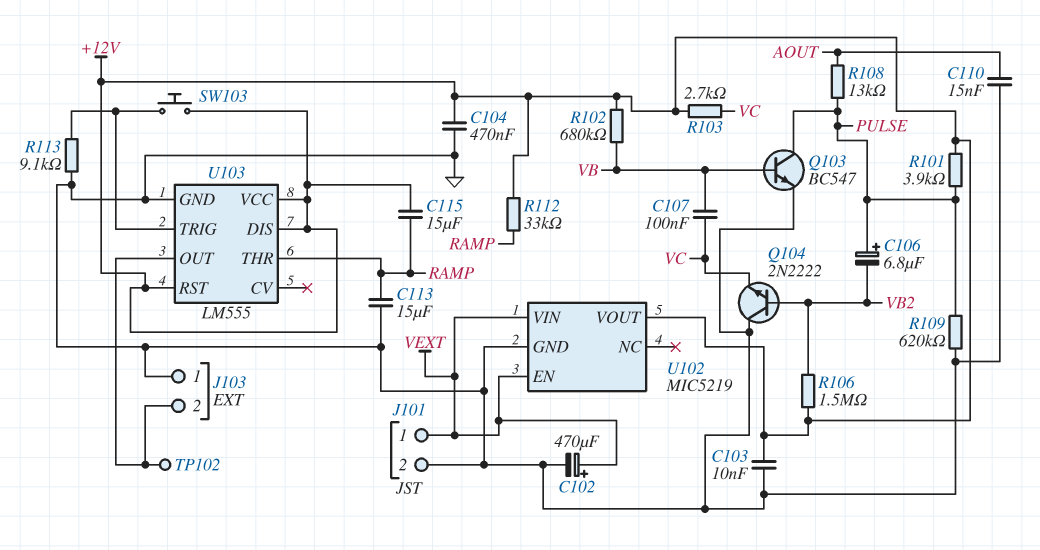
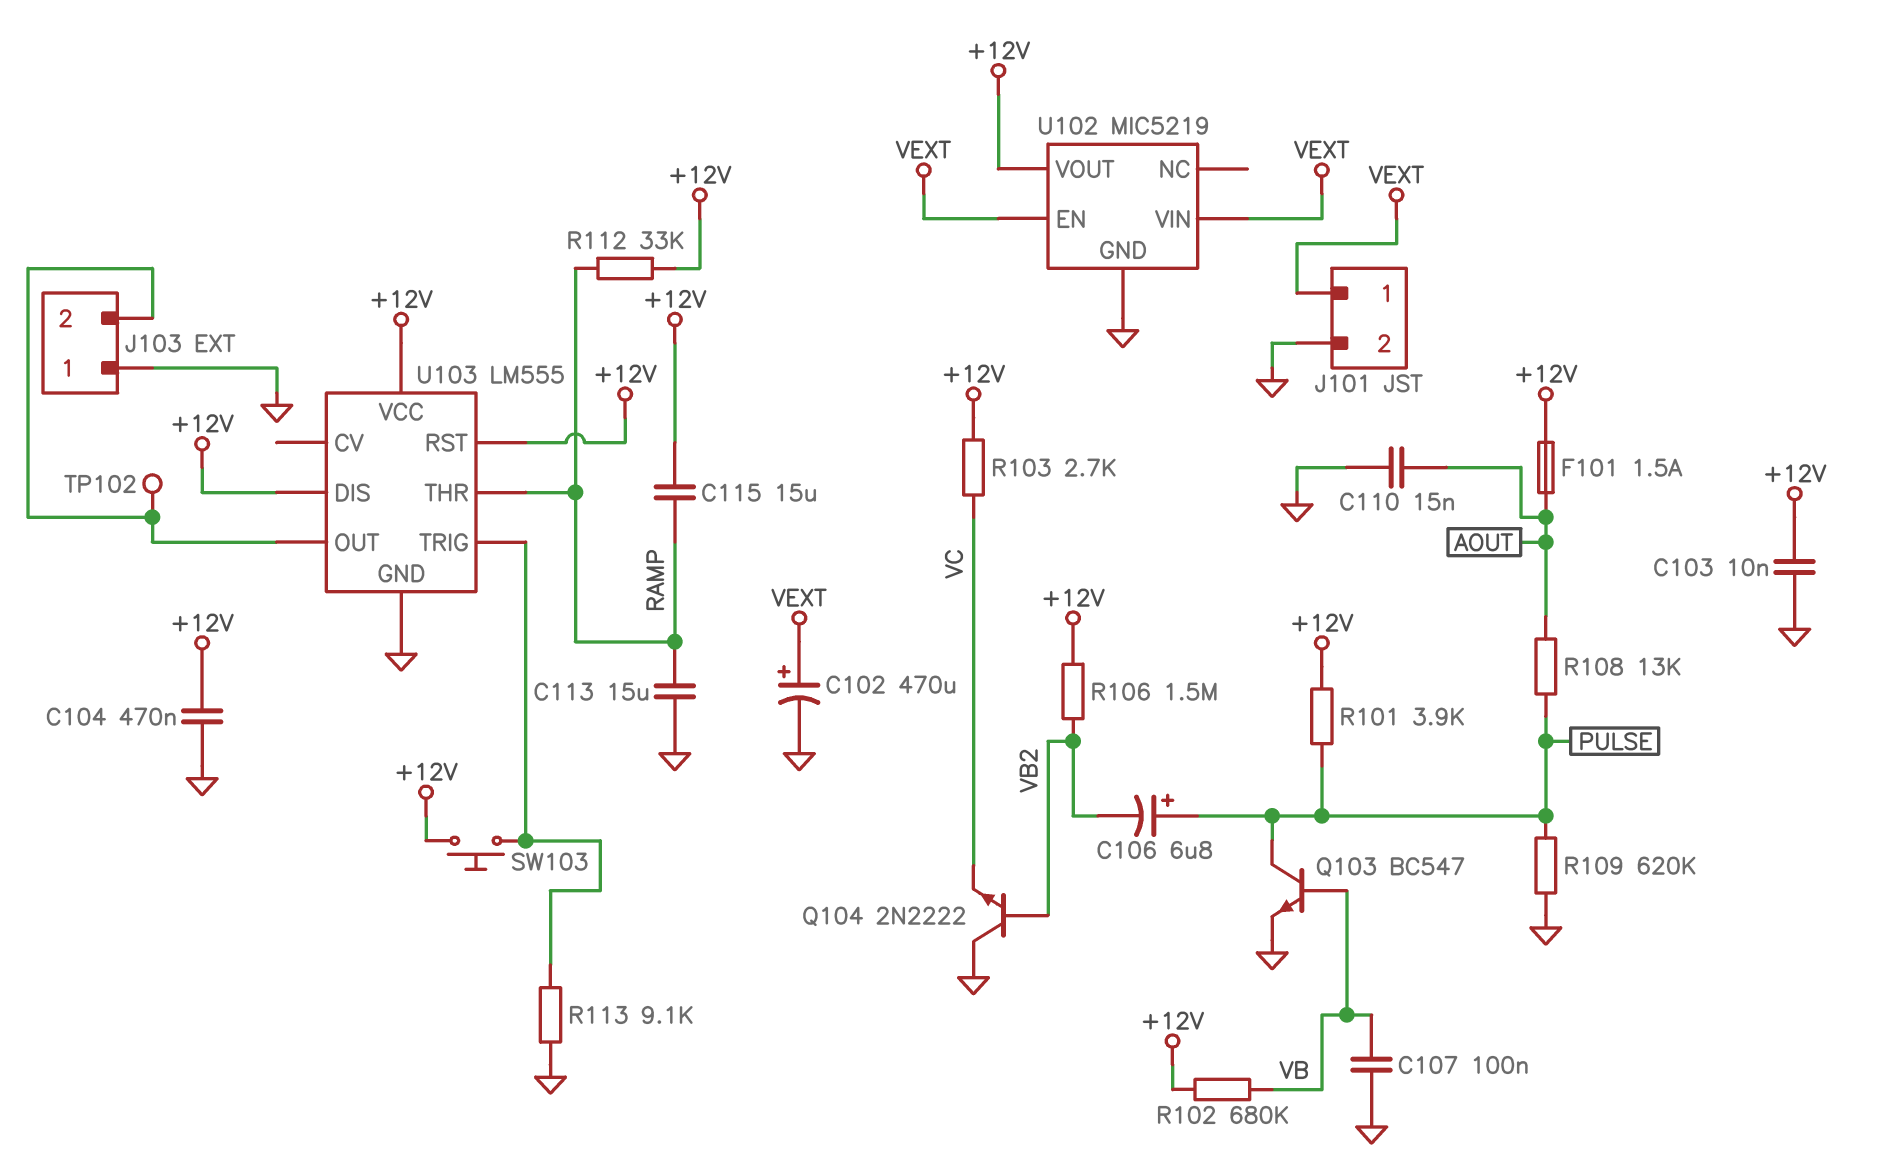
C107: 100nF (VB, VC) -> 100nF (GND, VB)
F101: none -> 1.5A (+12V, AOUT)

